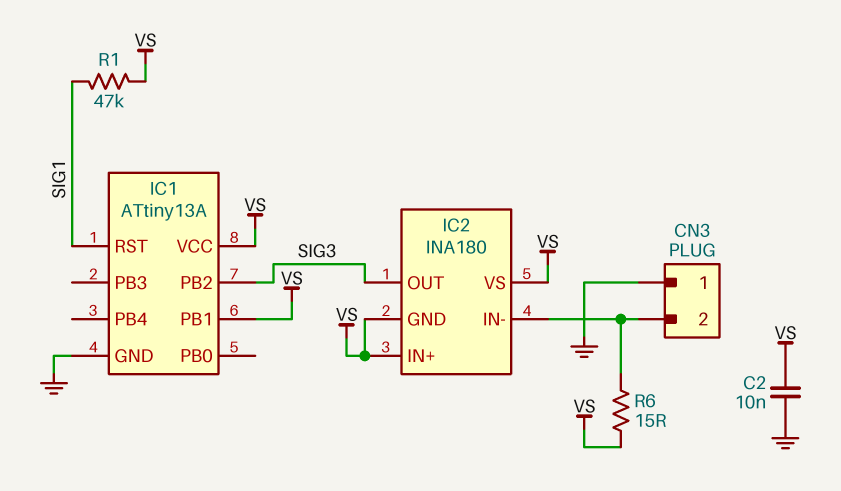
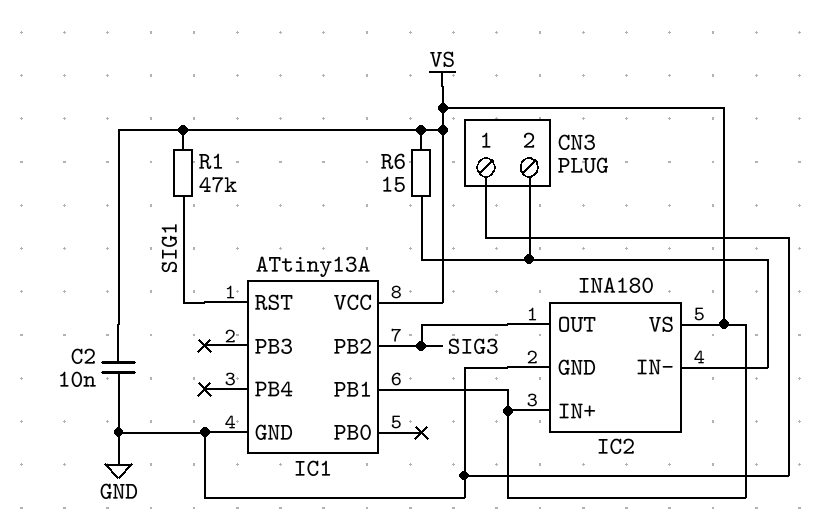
IC2 pin GND: VS -> GND

